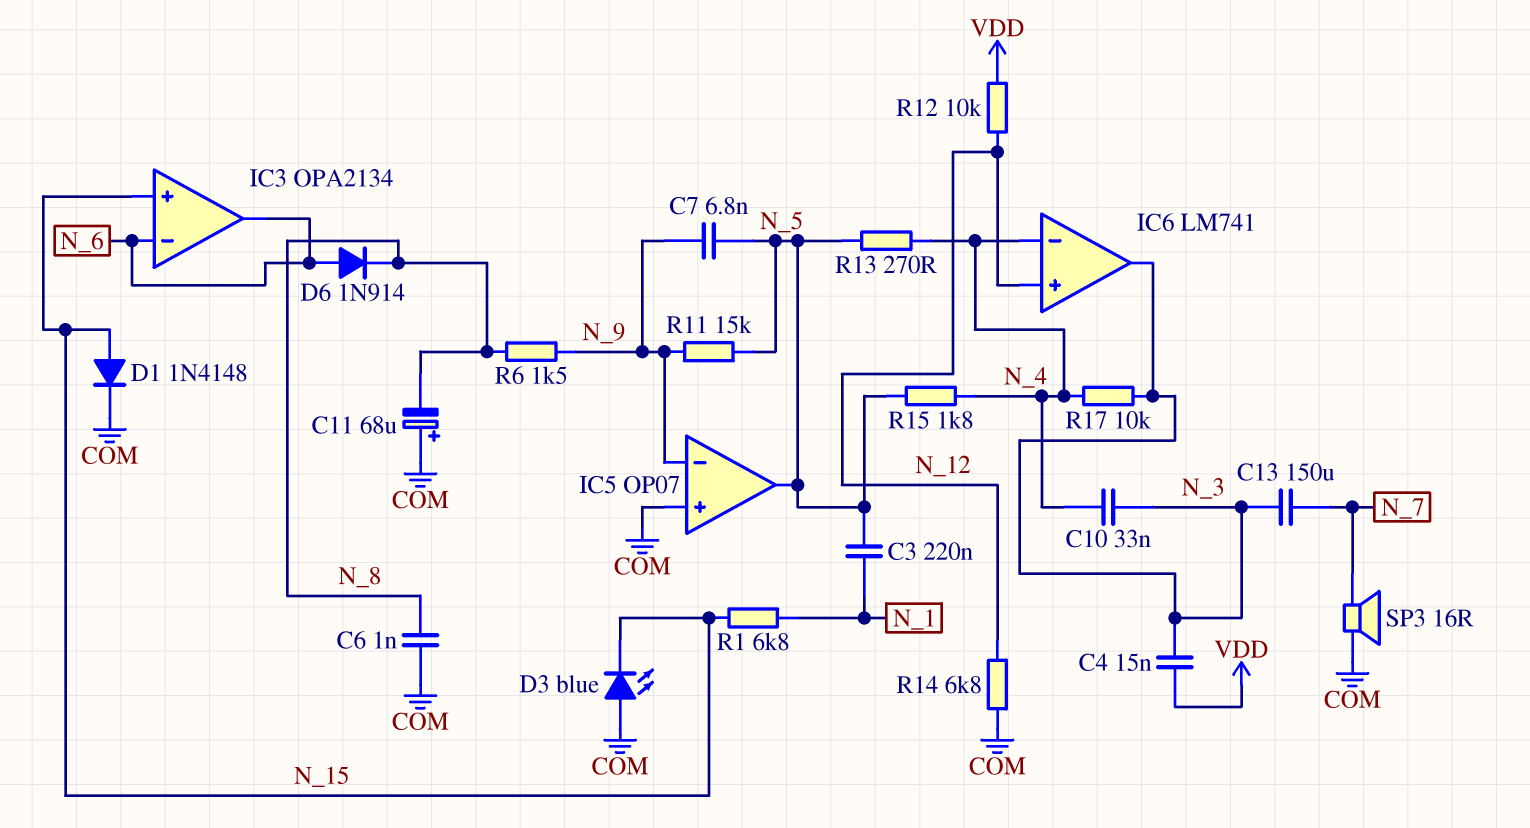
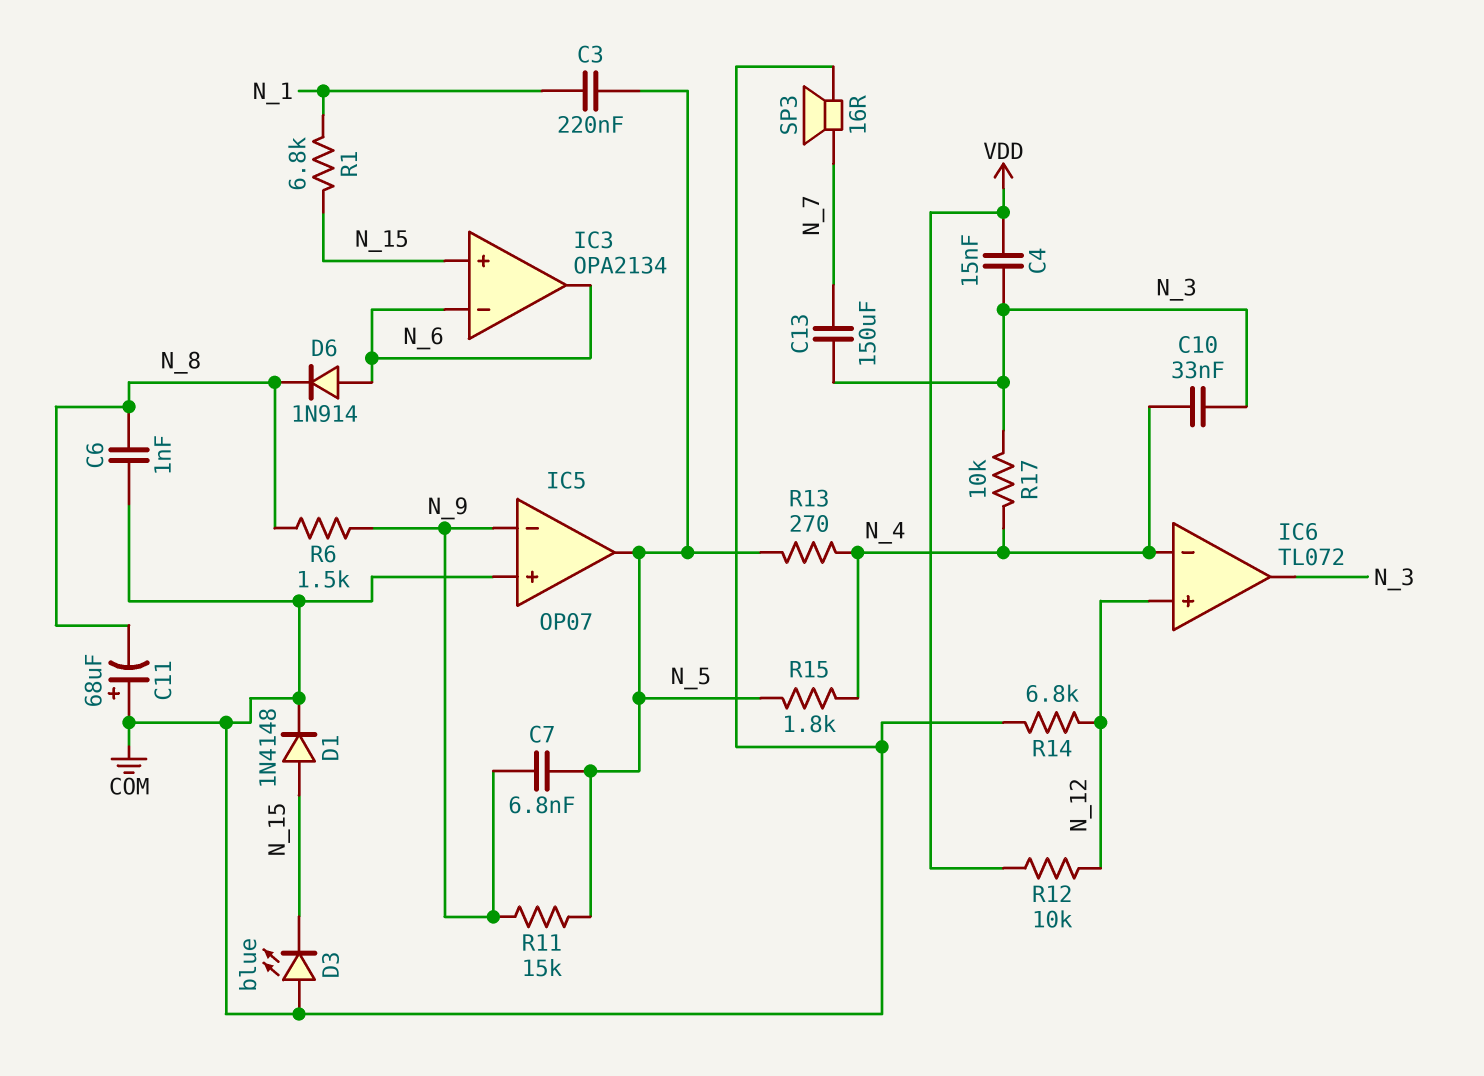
IC6: LM741 -> TL072

